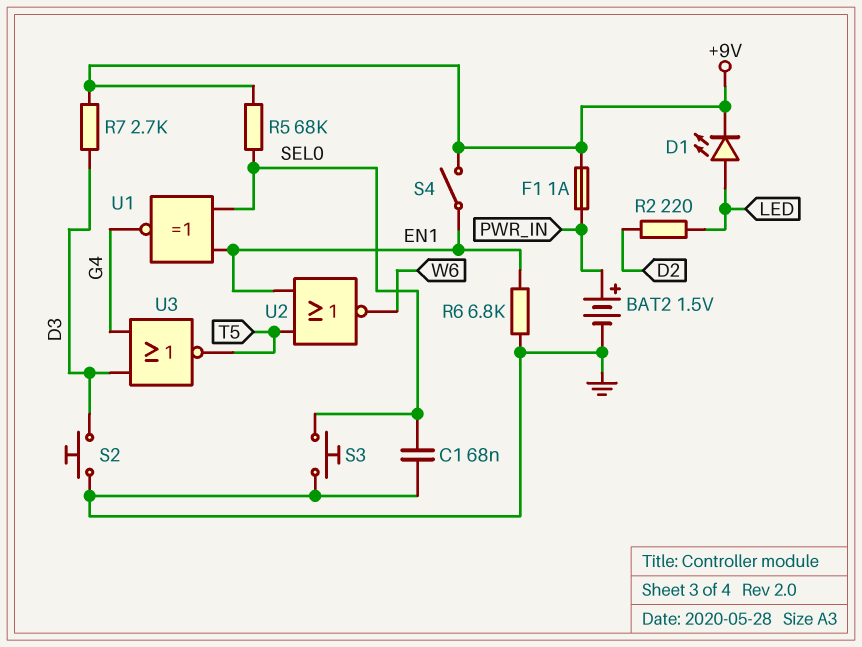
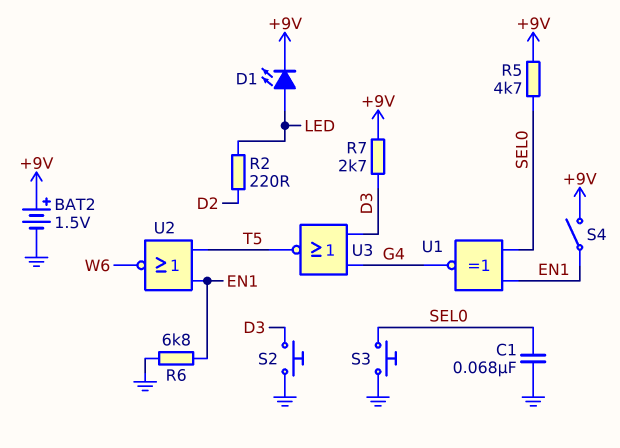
BAT2: 1.5V (plus PWR_IN, minus GND) -> 1.5V (plus +9V, minus GND)
F1: 1A (+9V, PWR_IN) -> none
R5: 68k (+9V, SEL0) -> 4.7k (+9V, SEL0)

